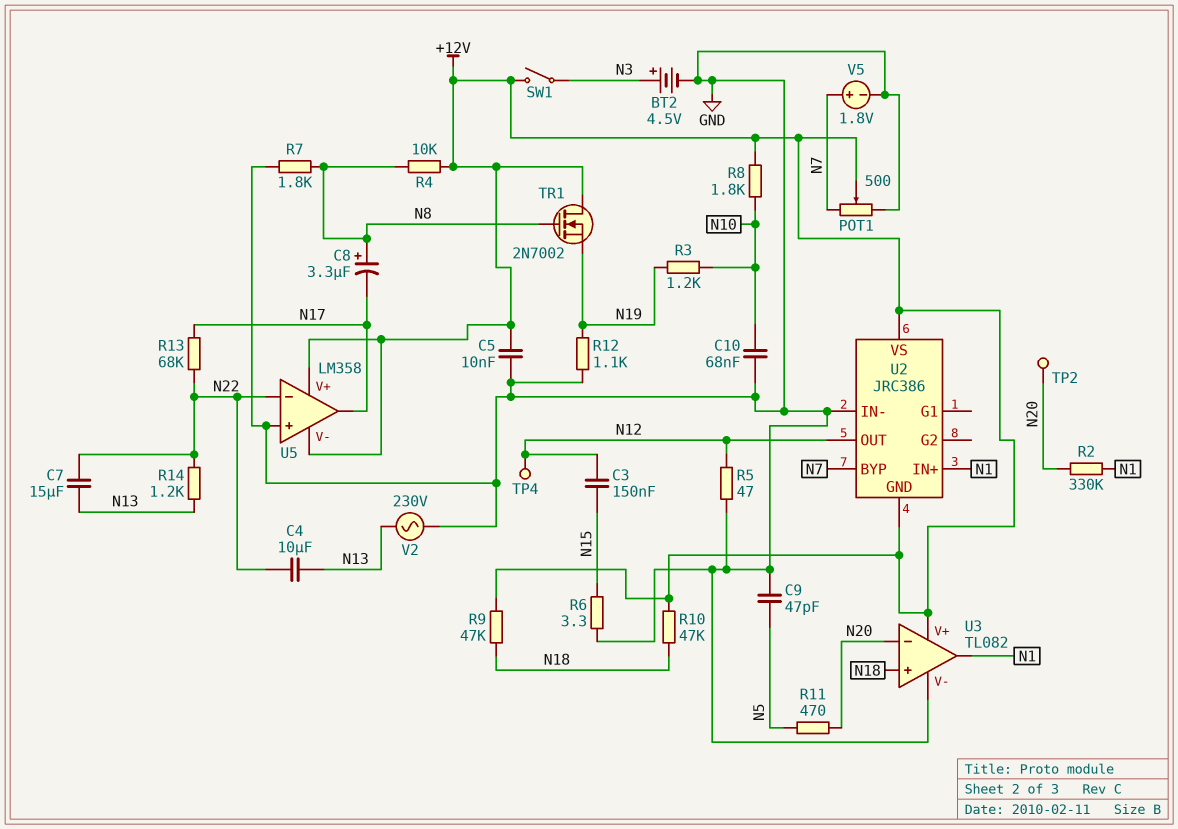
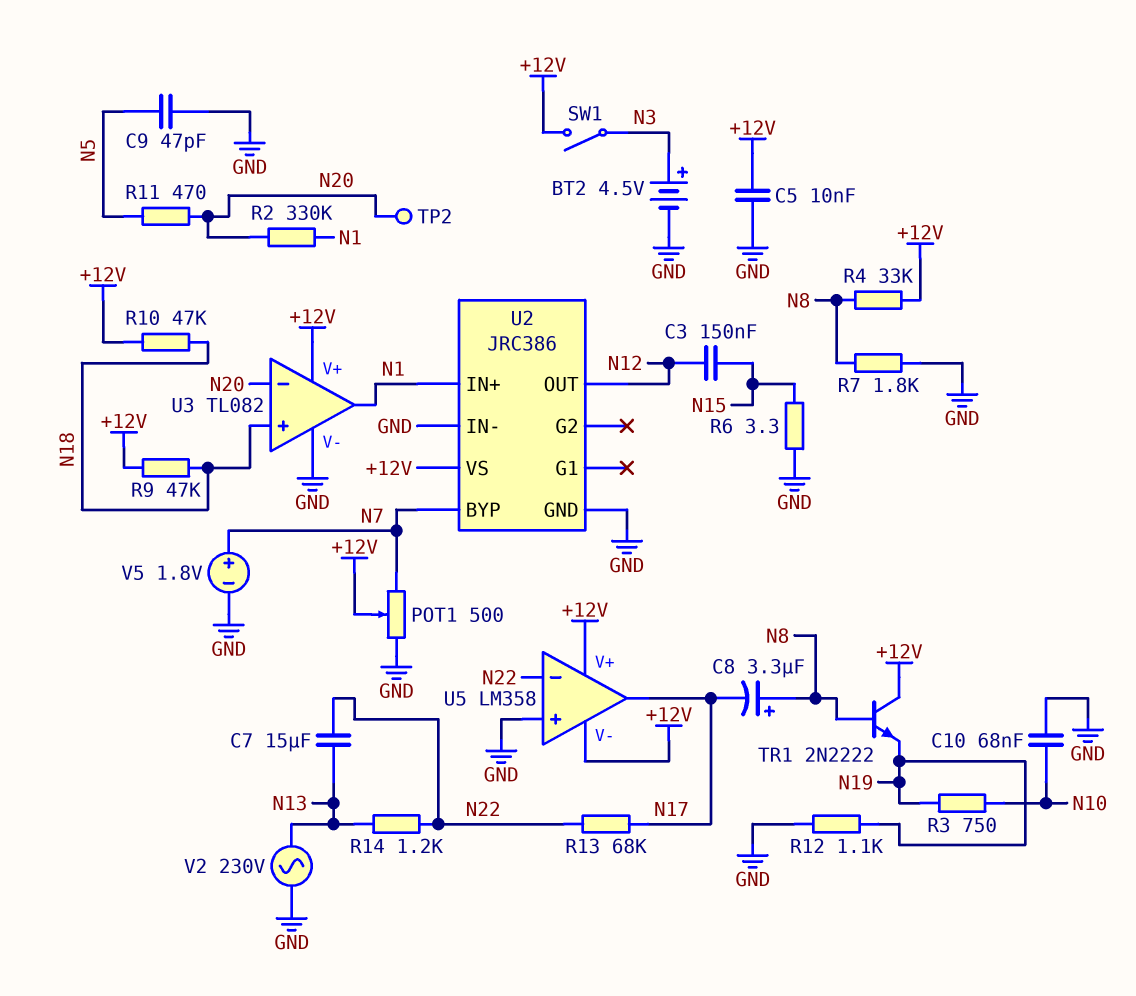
C4: 10uF (N13, N22) -> none
R3: 1.2k (N10, N19) -> 750 (N10, N19)
R4: 10k (+12V, N8) -> 33k (+12V, N8)
R5: 47 (GND, N12) -> none
R8: 1.8k (+12V, N10) -> none
TP4: test point (N12) -> none
TR1: NMOS 2N7002 (G N8, D +12V, S N19) -> NPN 2N2222 (B N8, C +12V, E N19)
U2 pin GND: +12V -> GND

